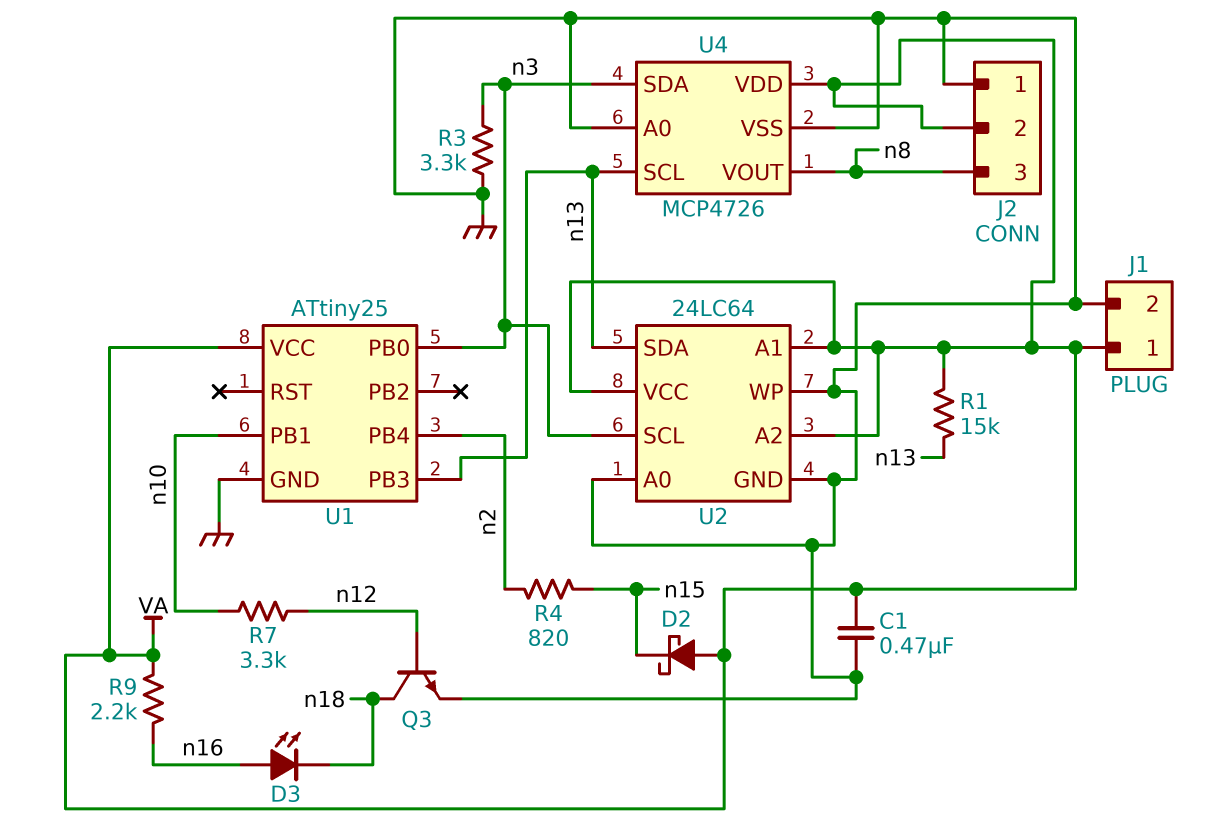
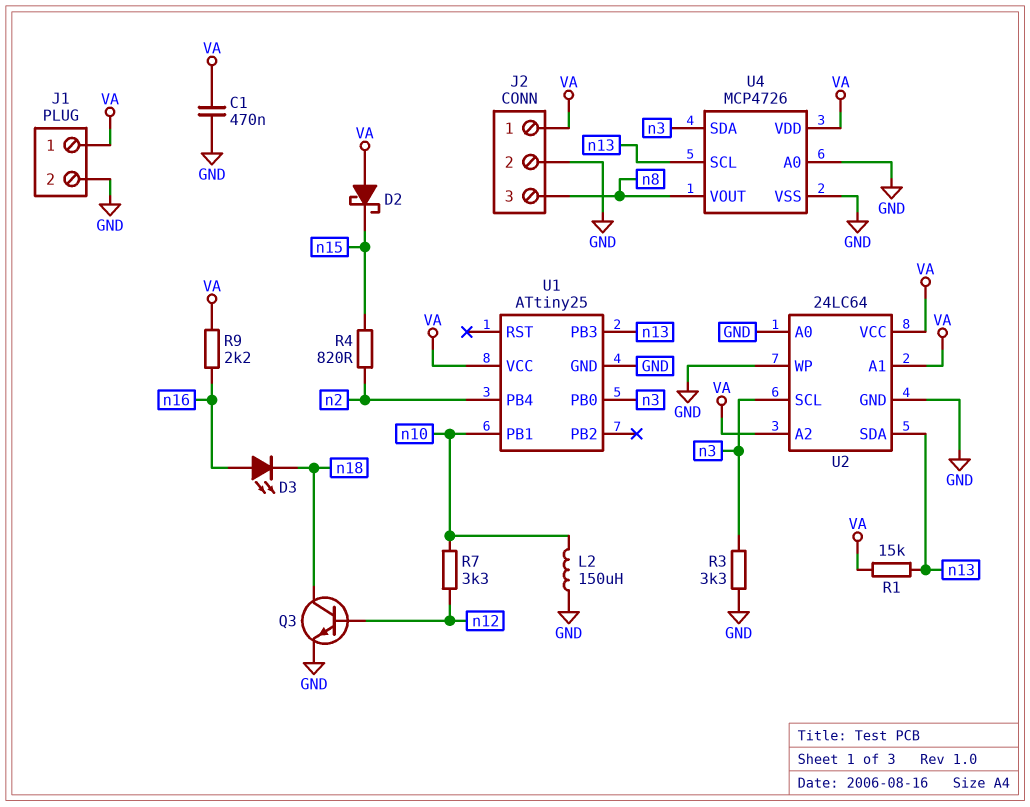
J2 pin 1: GND -> VA
J2 pin 2: VA -> GND
L2: none -> 150uH (GND, n10)

